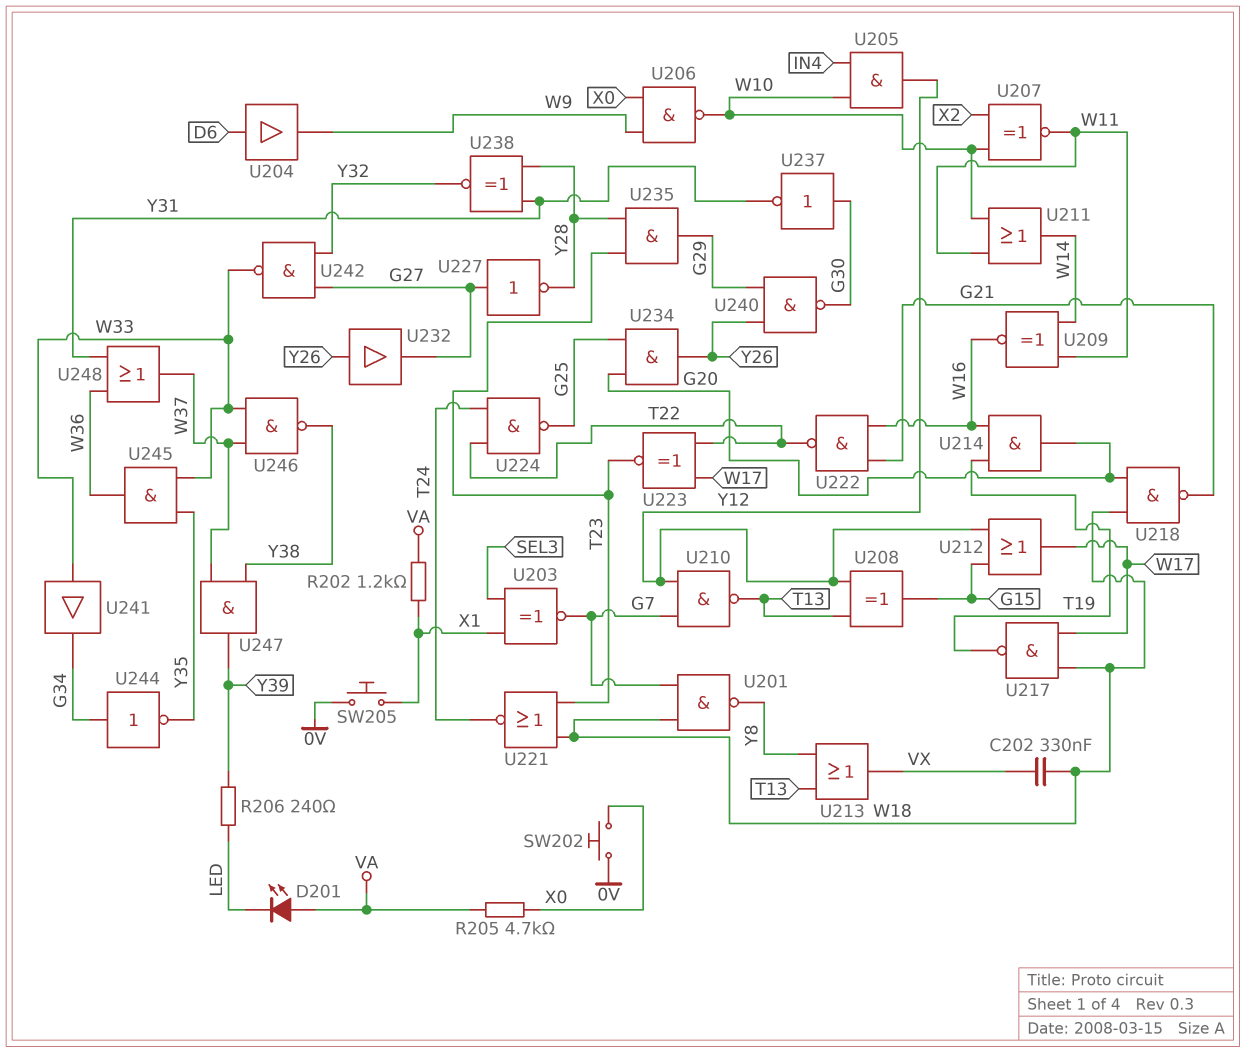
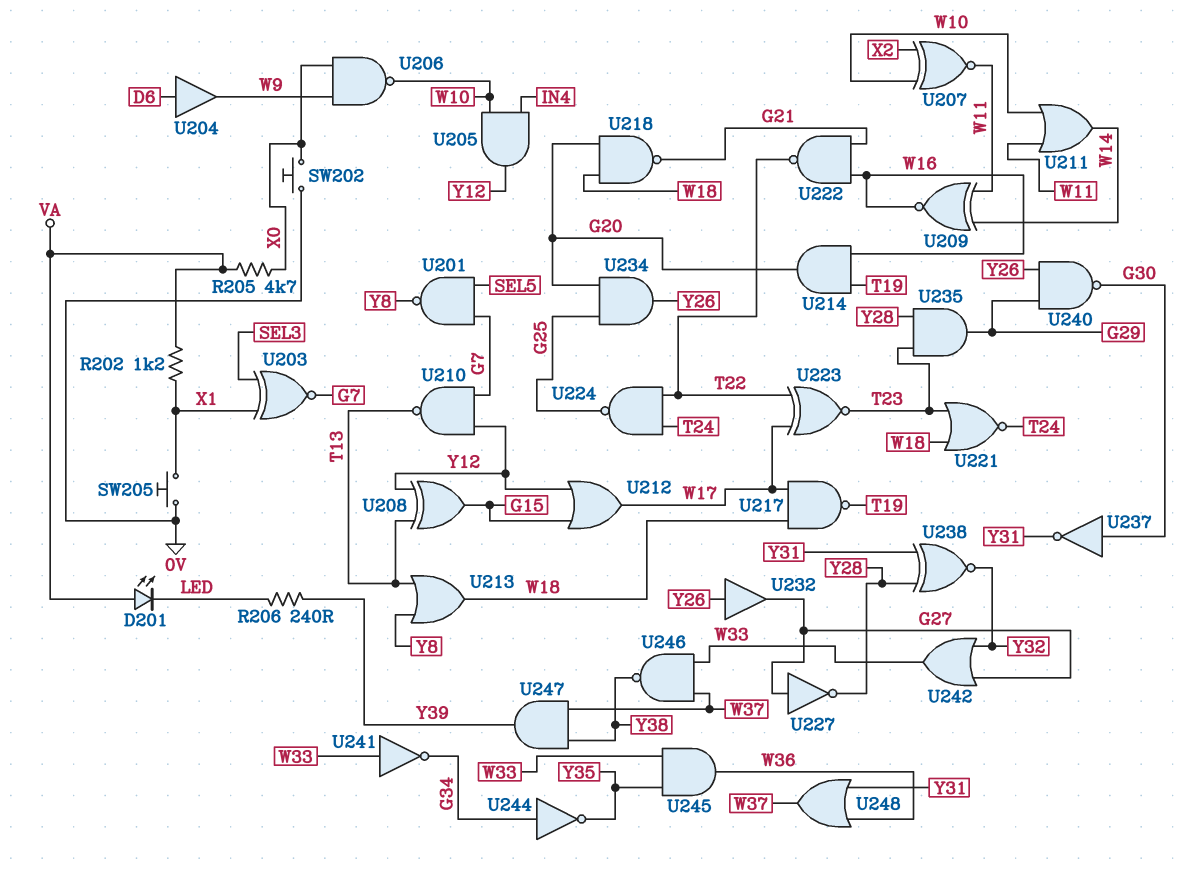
C202: 330nF (VX, W18) -> none
U201: NAND (in G7, in W18, out Y8) -> NAND (in G7, in SEL5, out Y8)
U213: OR (in T13, in Y8, out VX) -> OR (in T13, in Y8, out W18)
U241: buffer (in W33, out G34) -> NOT (in W33, out G34)
U242: NAND (in G27, in Y32, out W33) -> OR (in G27, in Y32, out W33)

